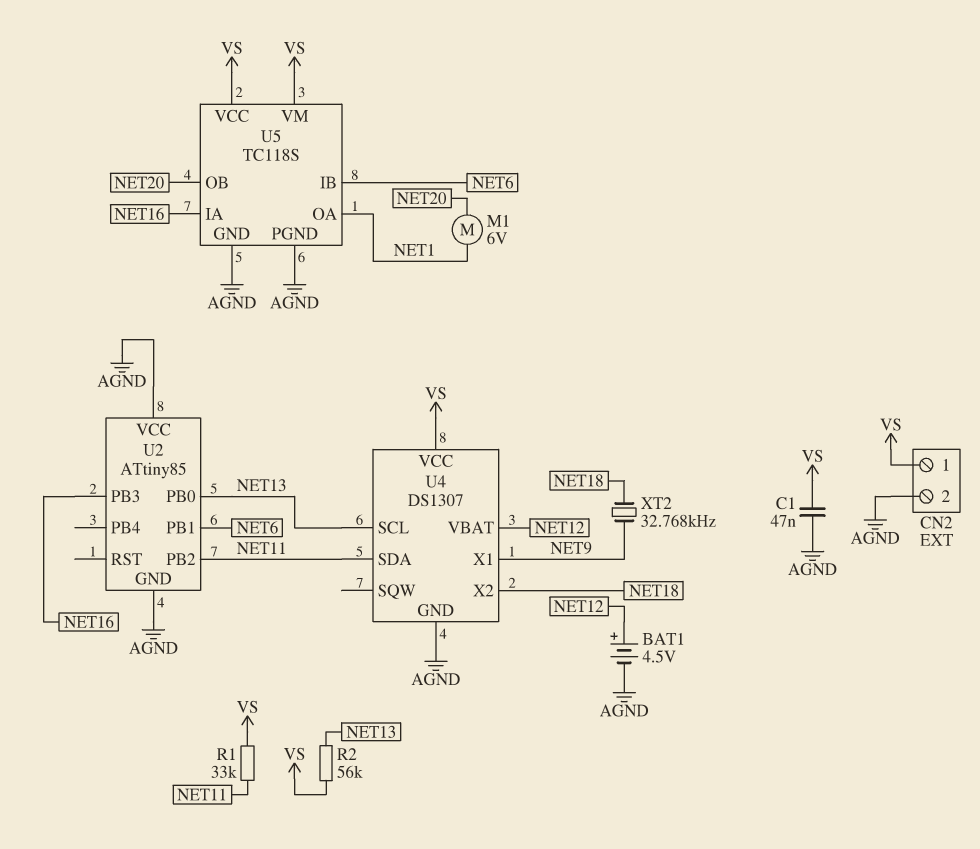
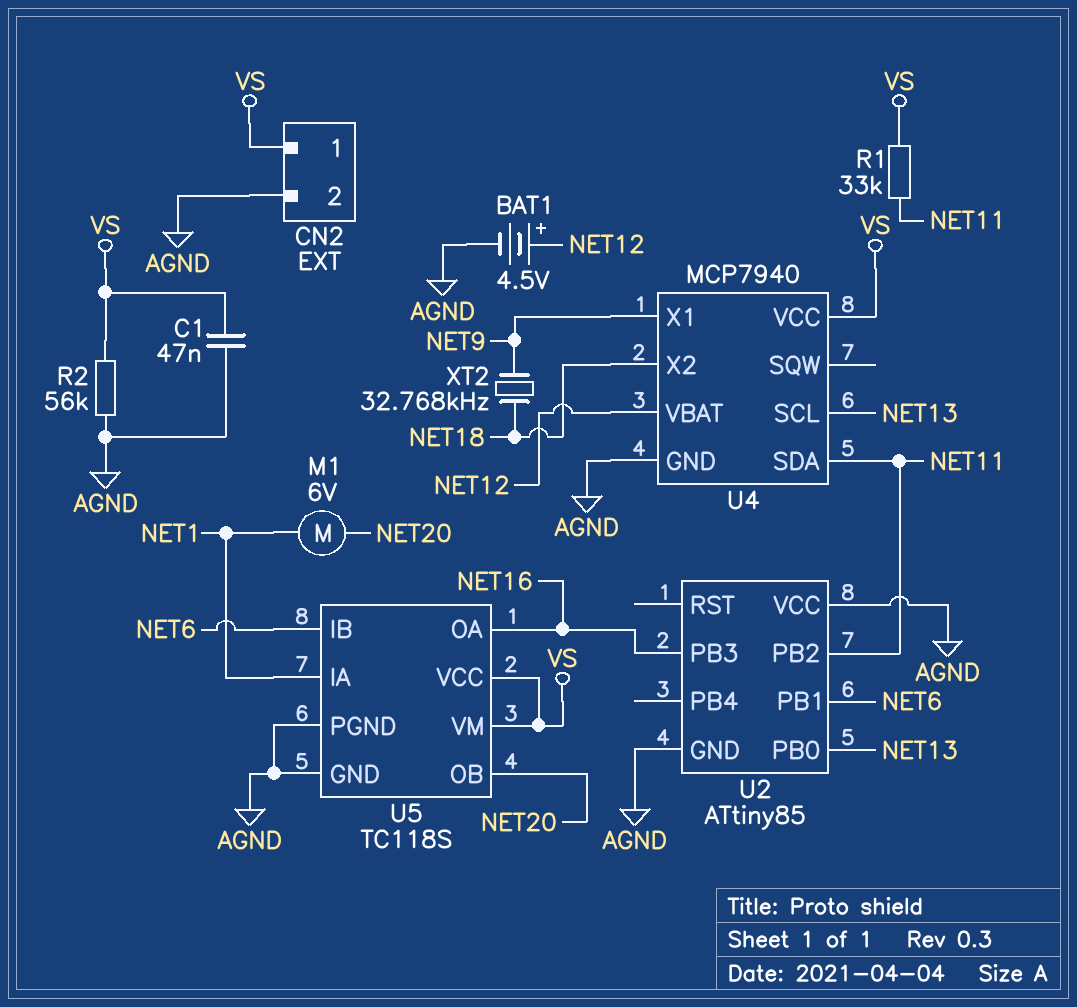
R2: 56k (NET13, VS) -> 56k (AGND, VS)
U4: DS1307 -> MCP7940
U5 pin IA: NET16 -> NET1
U5 pin OA: NET1 -> NET16

